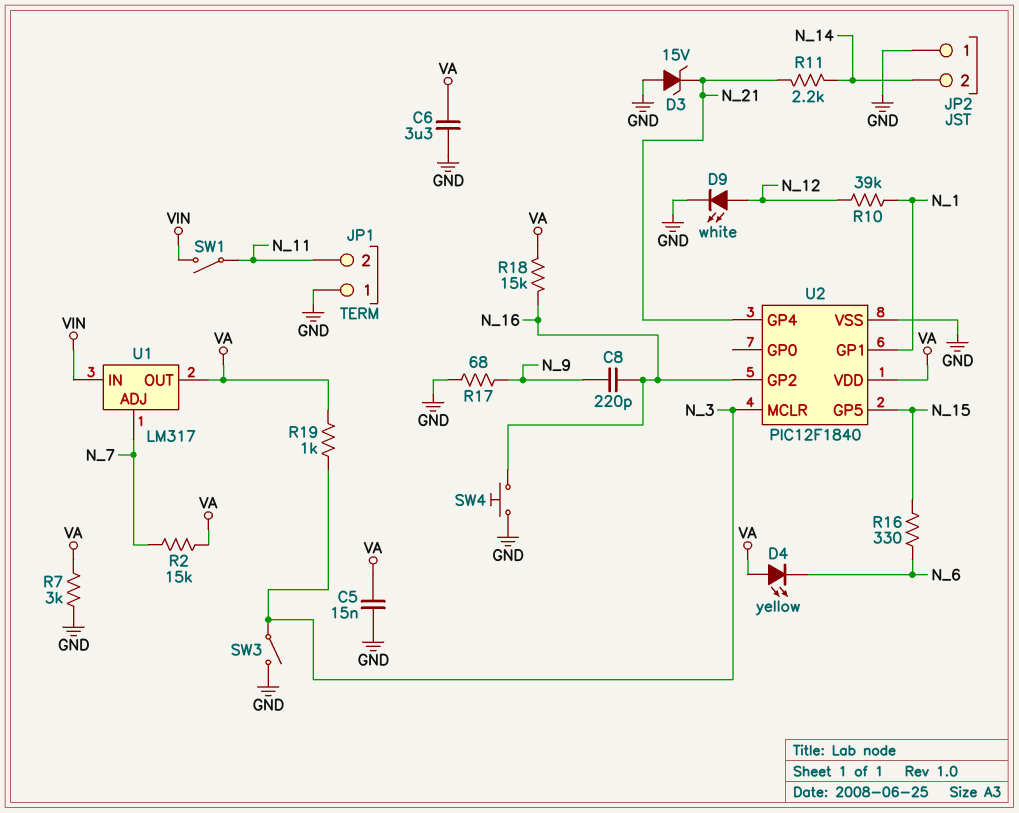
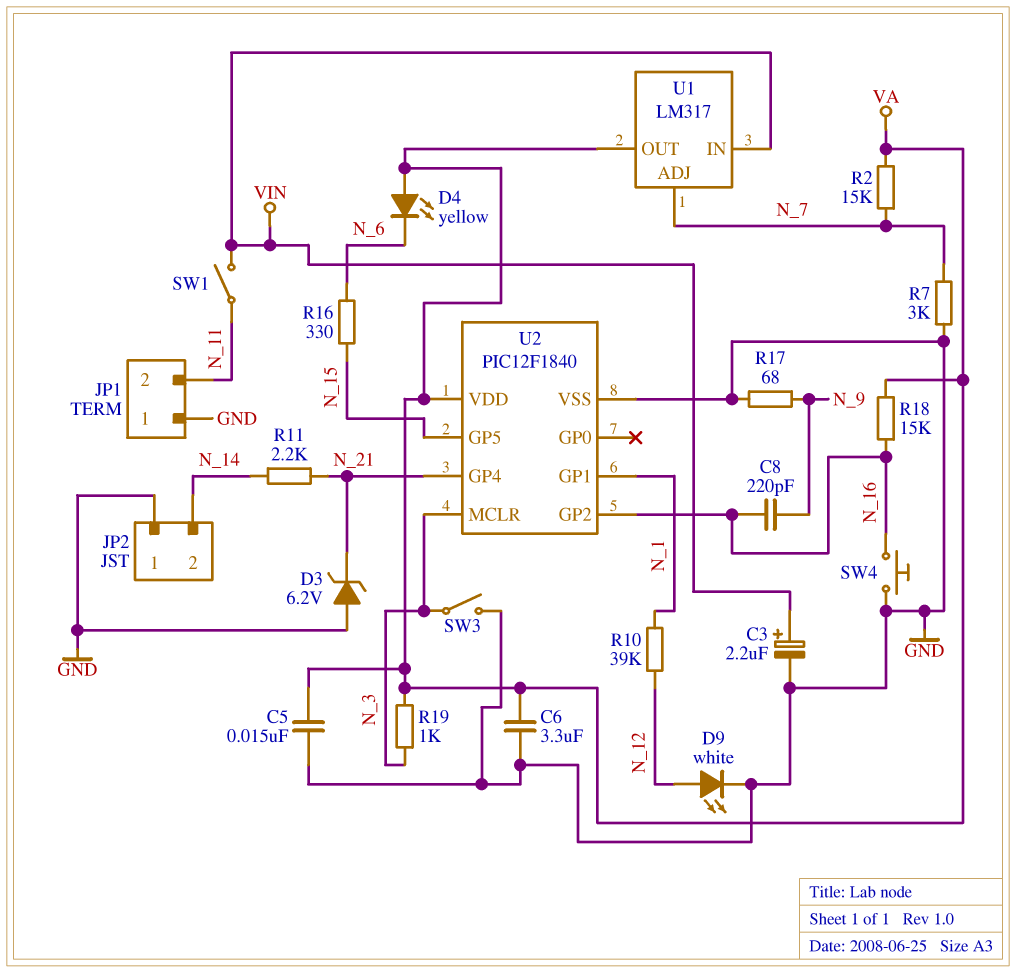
C3: none -> 2.2uF (plus VIN, minus GND)
D3: zener 15V (A GND, K N_21) -> zener 6.2V (A GND, K N_21)
R7: 3k (GND, VA) -> 3k (GND, N_7)

